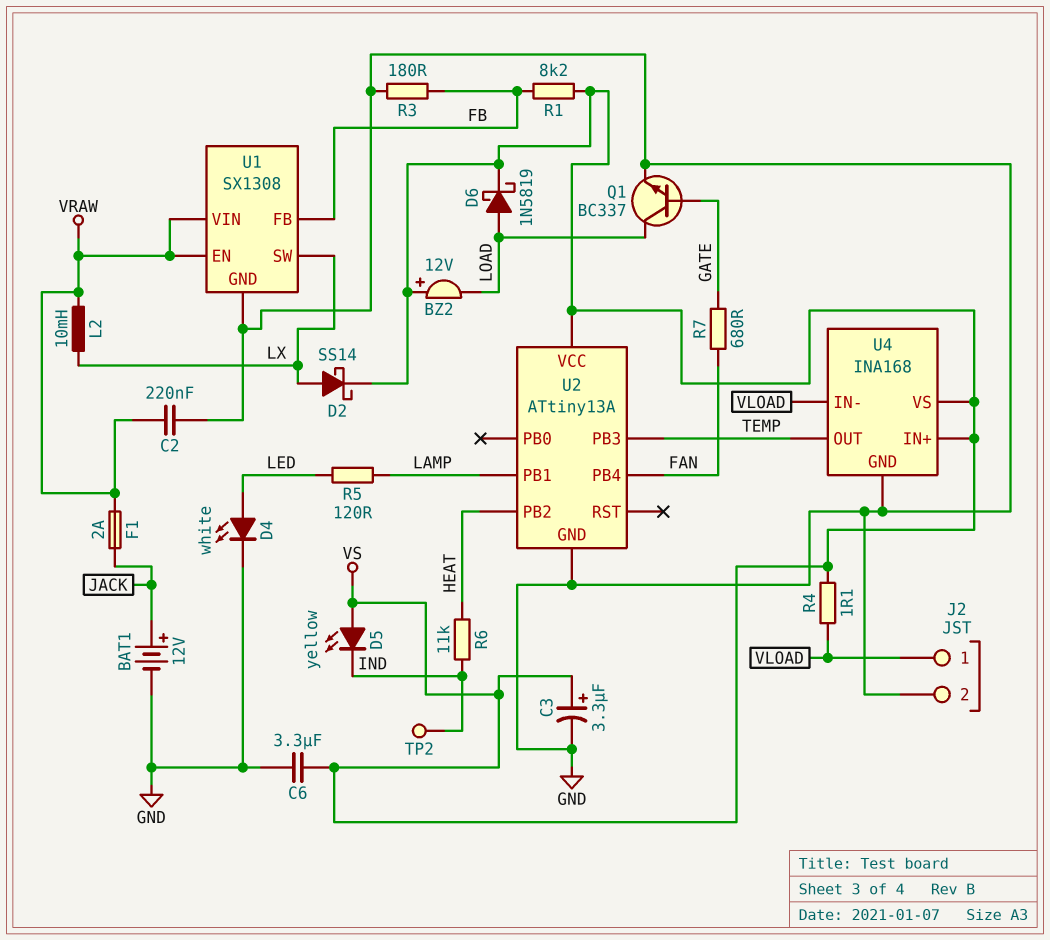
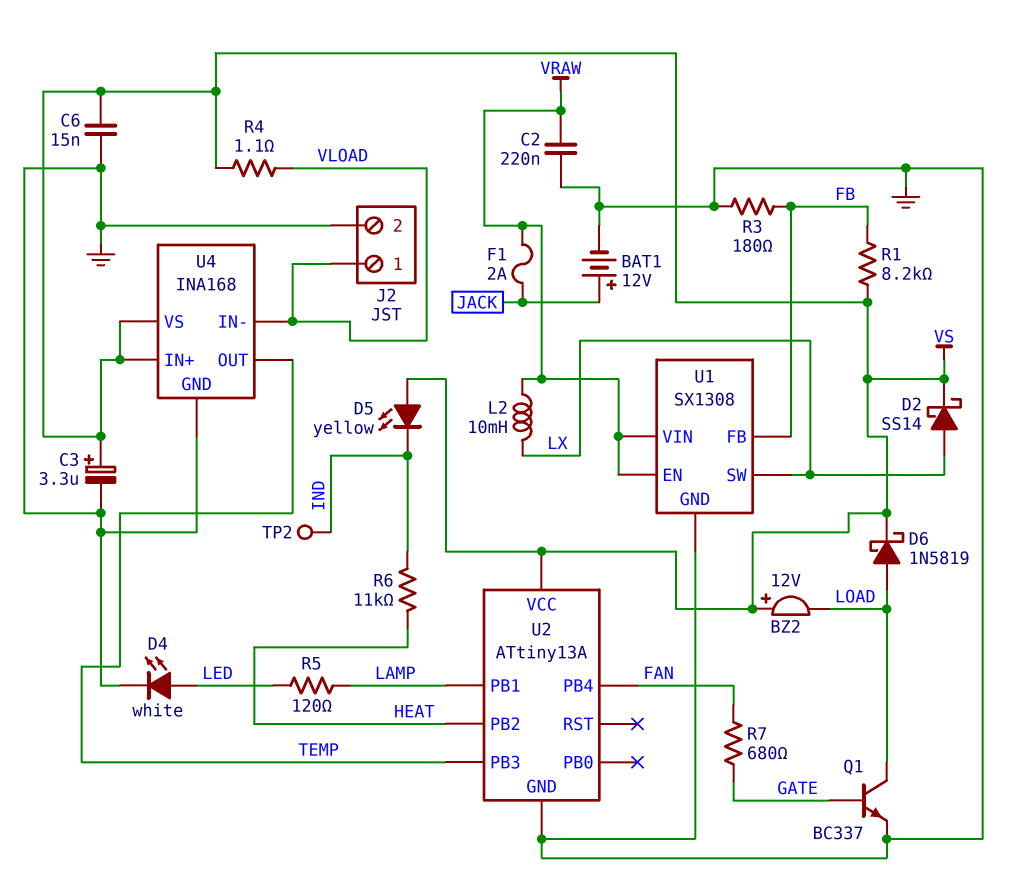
C6: 3.3uF (GND, VS) -> 15nF (GND, VS)

